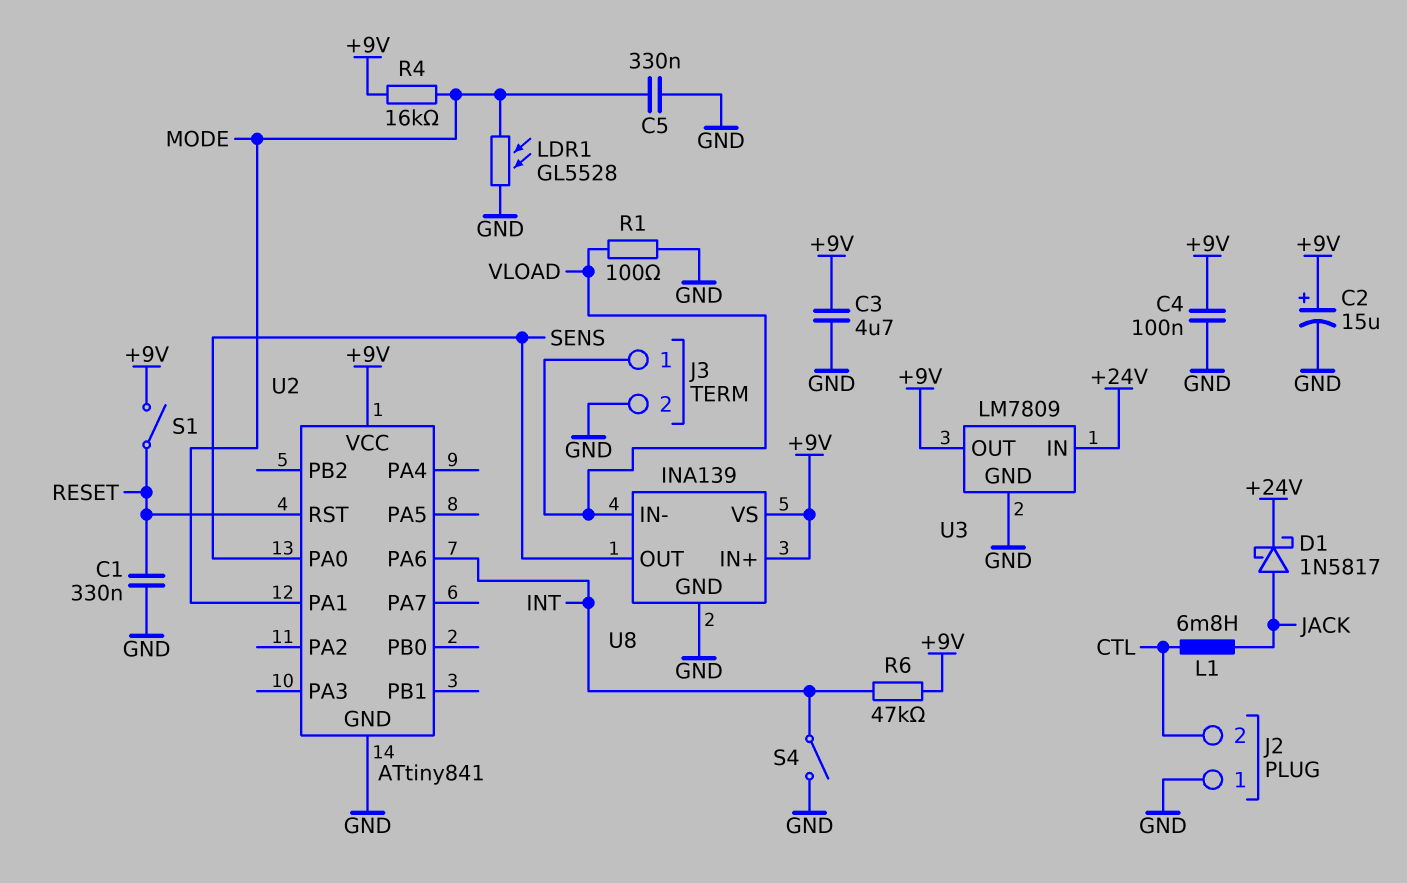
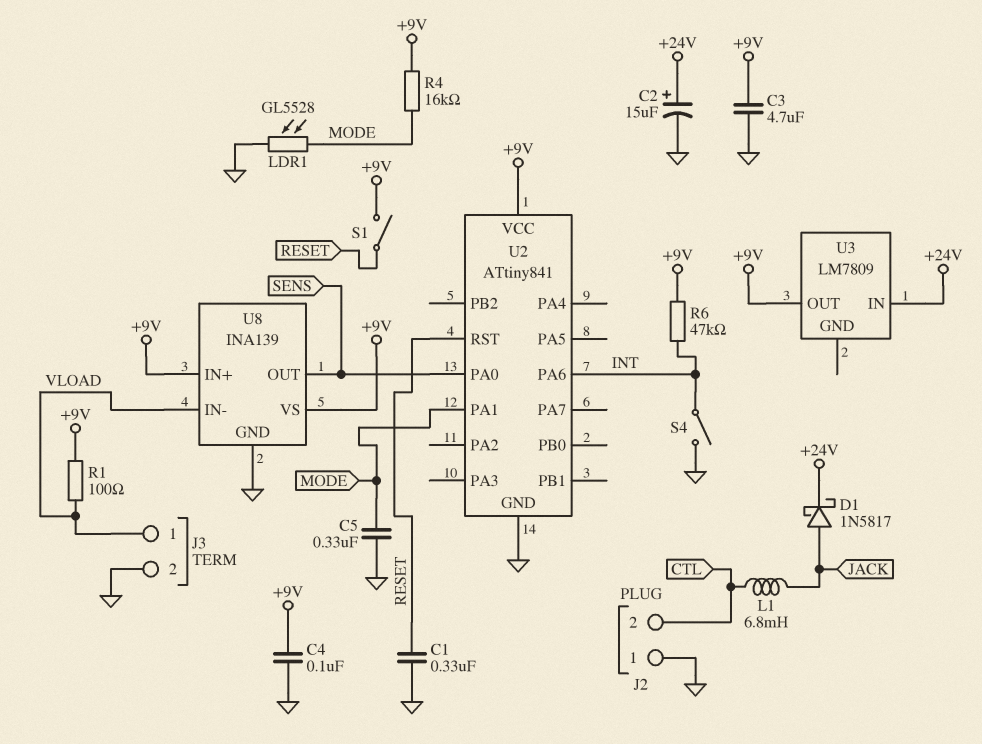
C2: 15uF (plus +9V, minus GND) -> 15uF (plus +24V, minus GND)
R1: 100 (GND, VLOAD) -> 100 (+9V, VLOAD)
U3 pin GND: GND -> none

